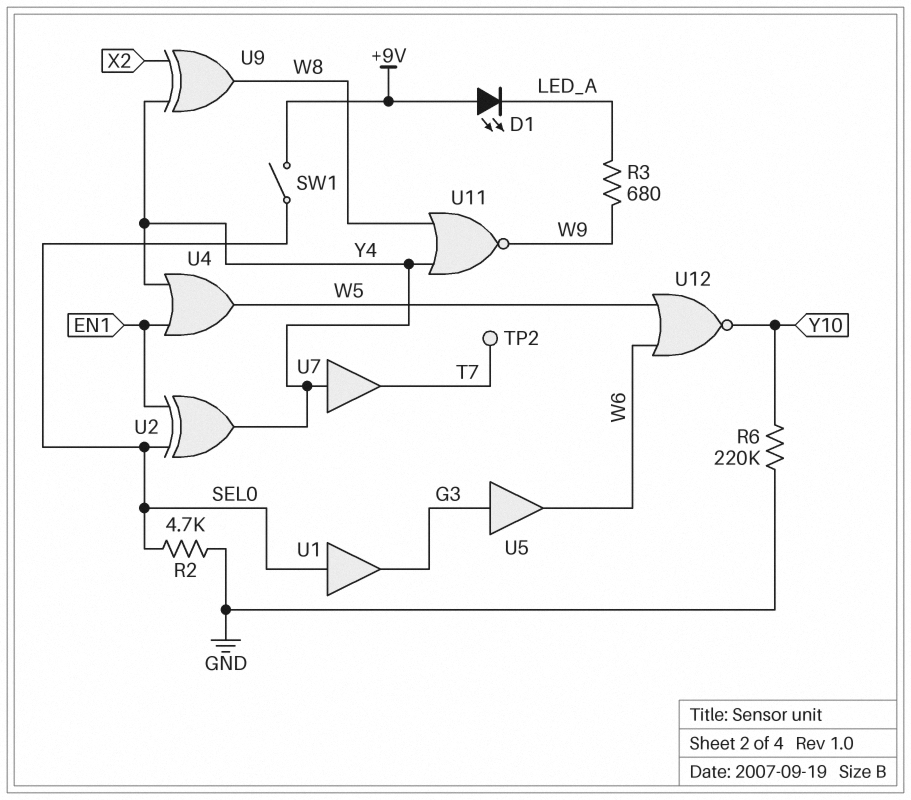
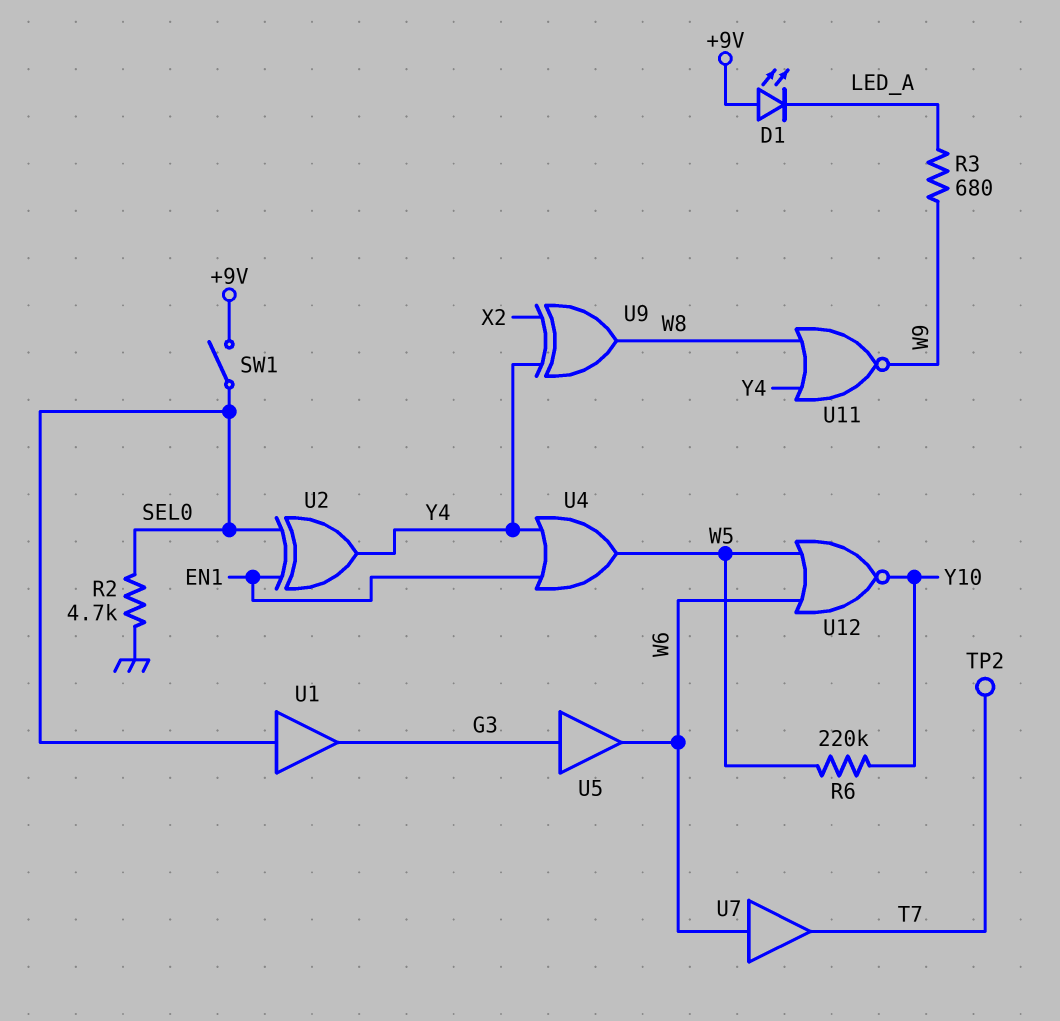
R6: 220k (GND, Y10) -> 220k (W5, Y10)
U7: buffer (in Y4, out T7) -> buffer (in W6, out T7)

